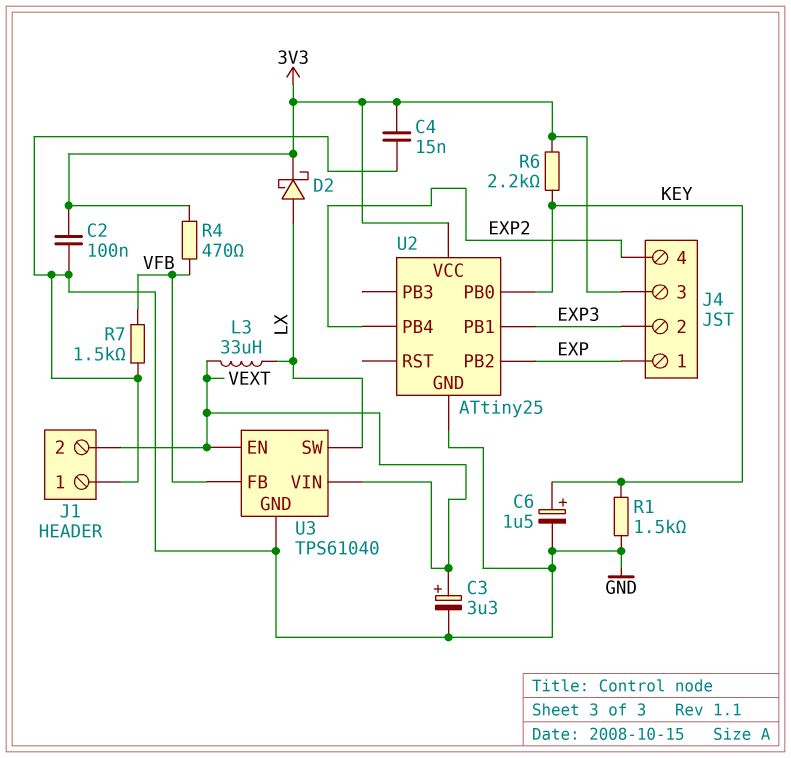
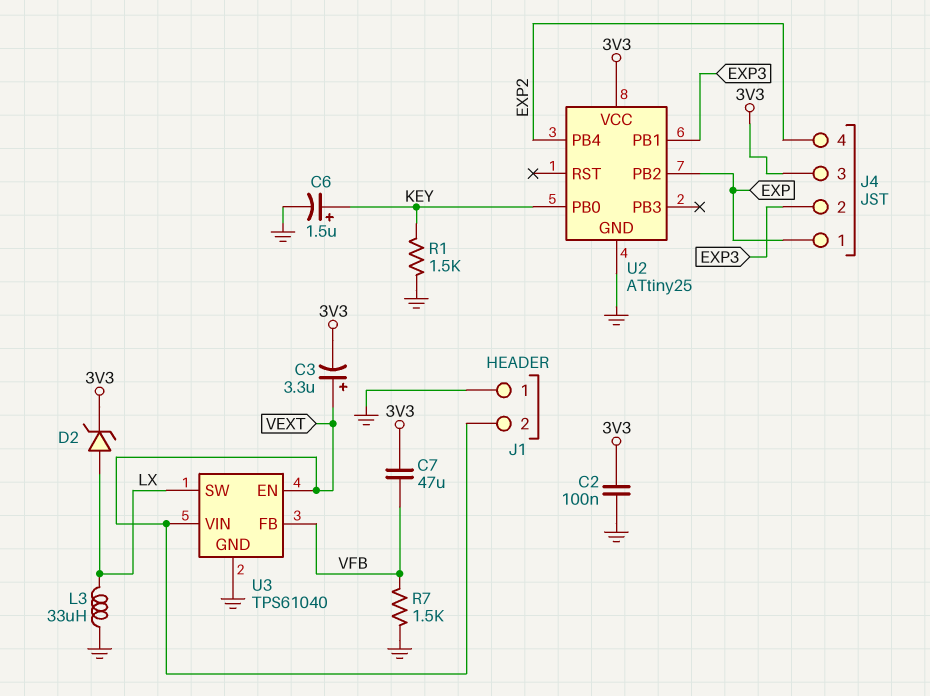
C3: 3.3uF (plus VEXT, minus GND) -> 3.3uF (plus VEXT, minus 3V3)
C4: 15nF (3V3, GND) -> none
C7: none -> 47uF (3V3, VFB)
D2: schottky (A LX, K 3V3) -> zener (A LX, K 3V3)
L3: 33uH (LX, VEXT) -> 33uH (GND, LX)
R4: 470 (3V3, VFB) -> none
R6: 2.2k (3V3, KEY) -> none

